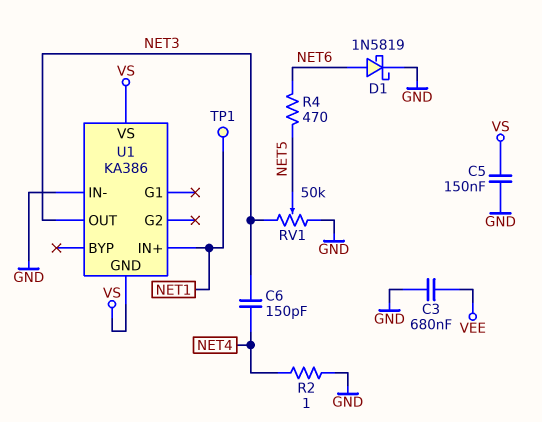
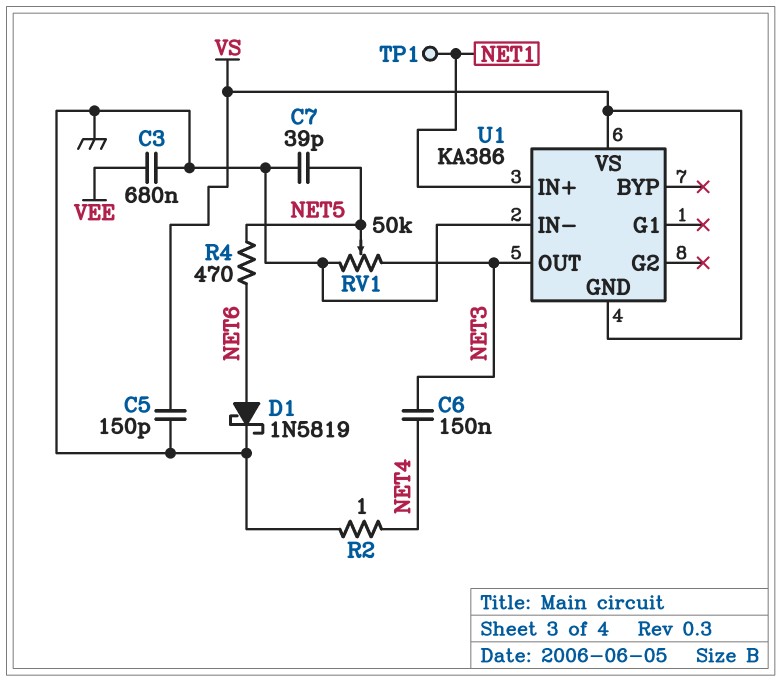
C5: 150nF (GND, VS) -> 150pF (GND, VS)
C6: 150pF (NET3, NET4) -> 150nF (NET3, NET4)
C7: none -> 39pF (GND, NET5)

